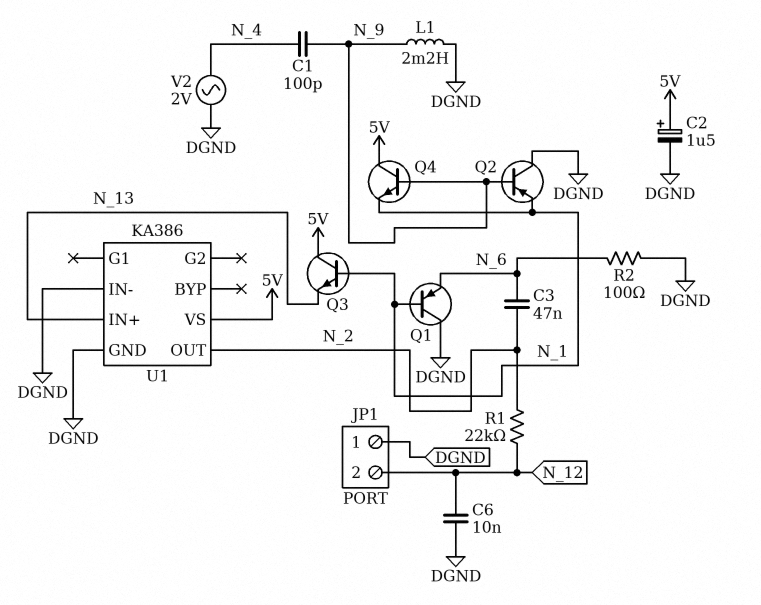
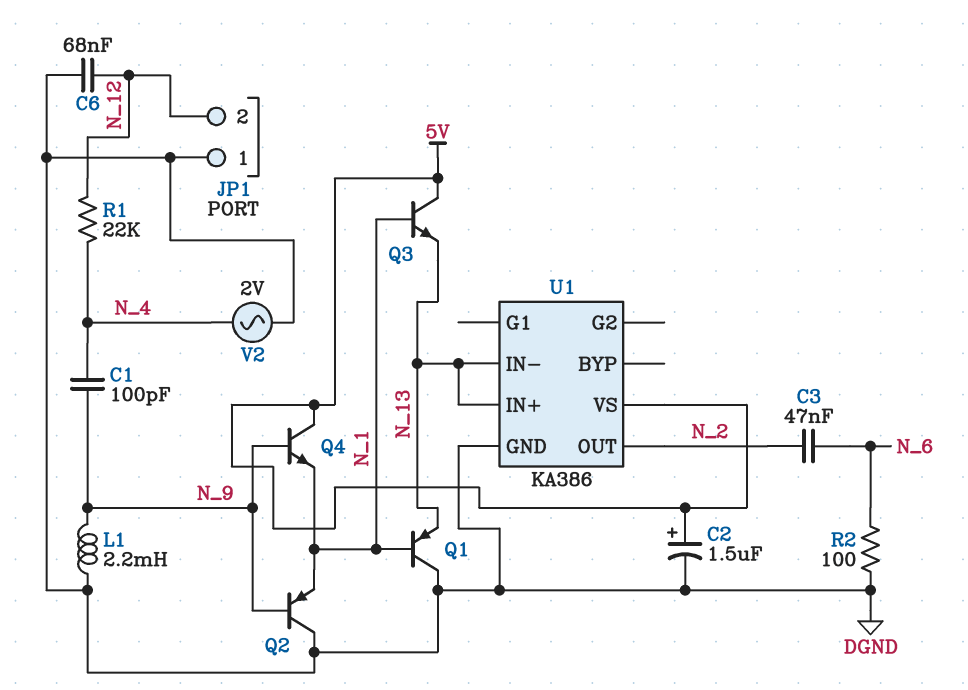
C6: 10nF (DGND, N_12) -> 68nF (DGND, N_12)
Q1: PNP (B N_1, C DGND, E N_6) -> PNP (B N_1, C DGND, E N_13)
R1: 22k (N_2, N_12) -> 22k (N_4, N_12)
U1 pin IN-: DGND -> N_13

